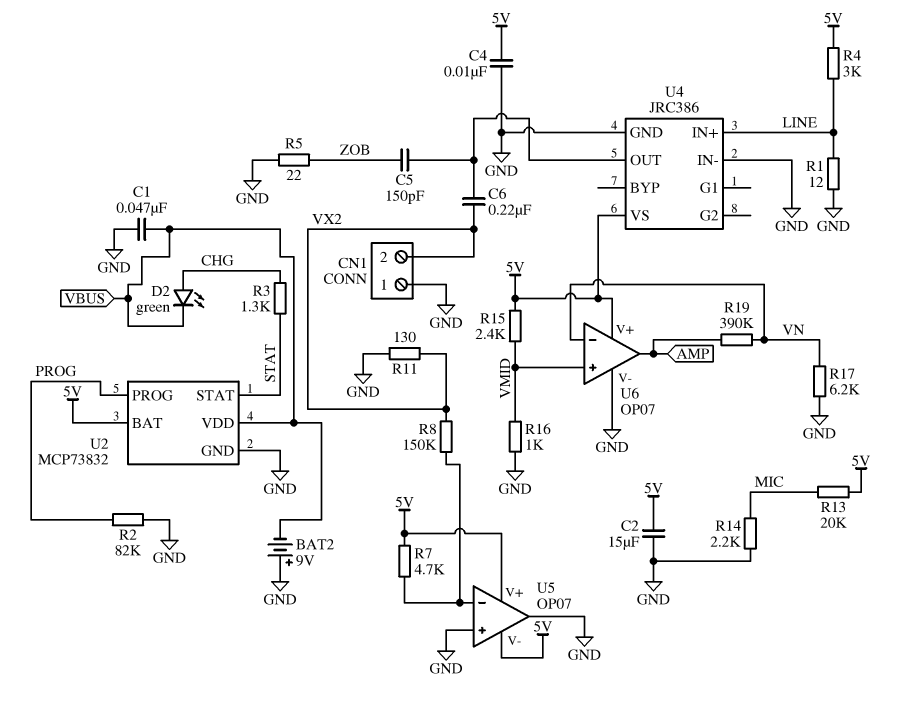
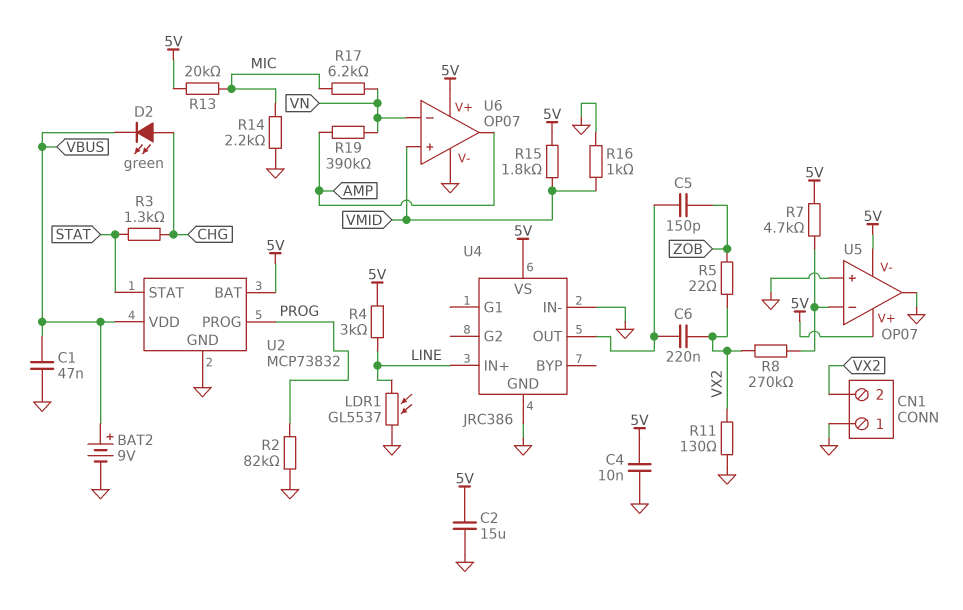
BAT2: 9V (plus GND, minus VBUS) -> 9V (plus VBUS, minus GND)
LDR1: none -> GL5537 (GND, LINE)
R1: 12 (GND, LINE) -> none
R5: 22 (GND, ZOB) -> 22 (VX2, ZOB)
R8: 150k (U5/in-, VX2) -> 270k (U5/in-, VX2)
R15: 2.4k (5V, VMID) -> 1.8k (5V, VMID)
R17: 6.2k (GND, VN) -> 6.2k (MIC, VN)

